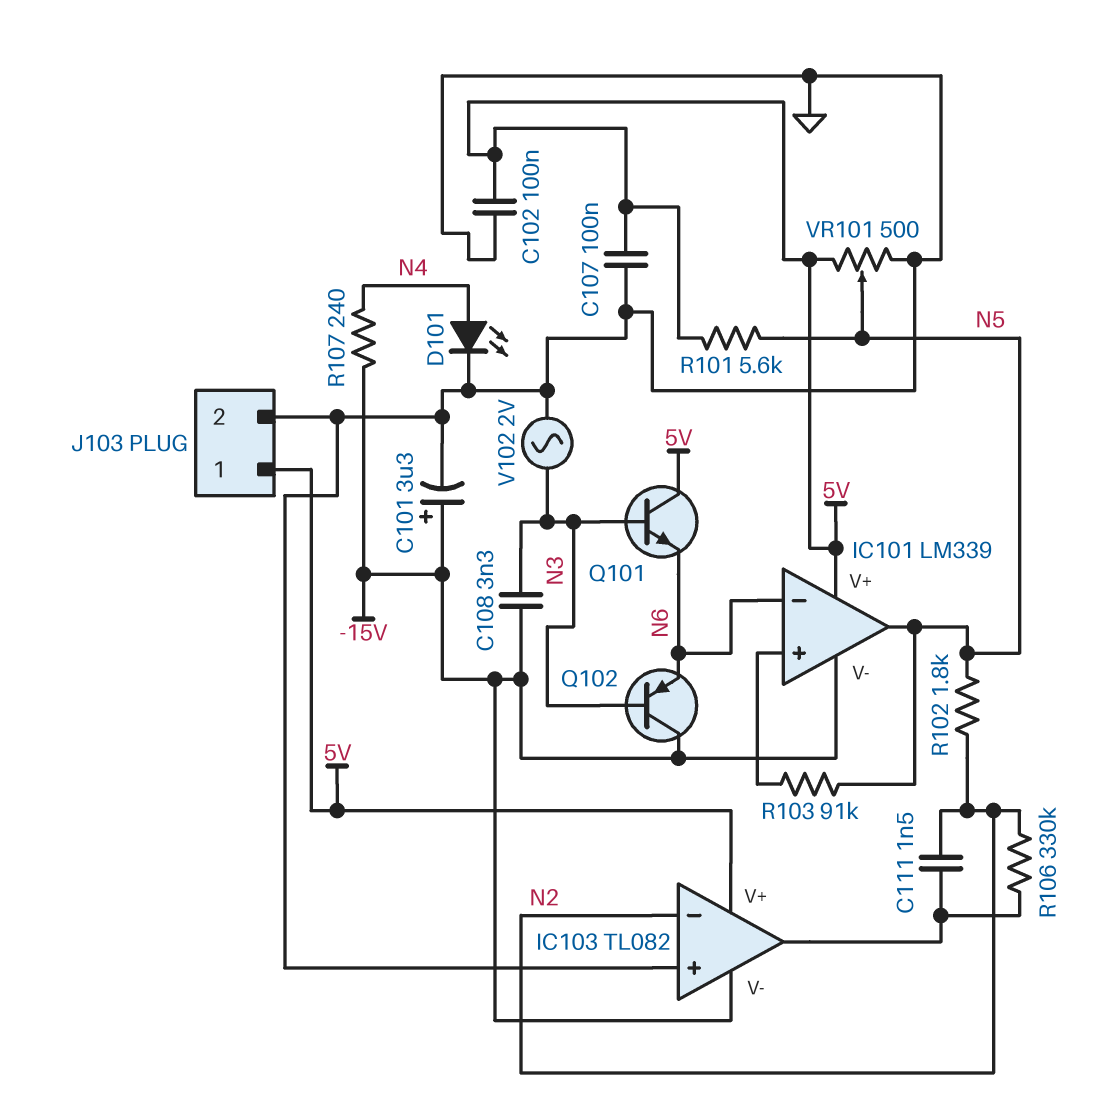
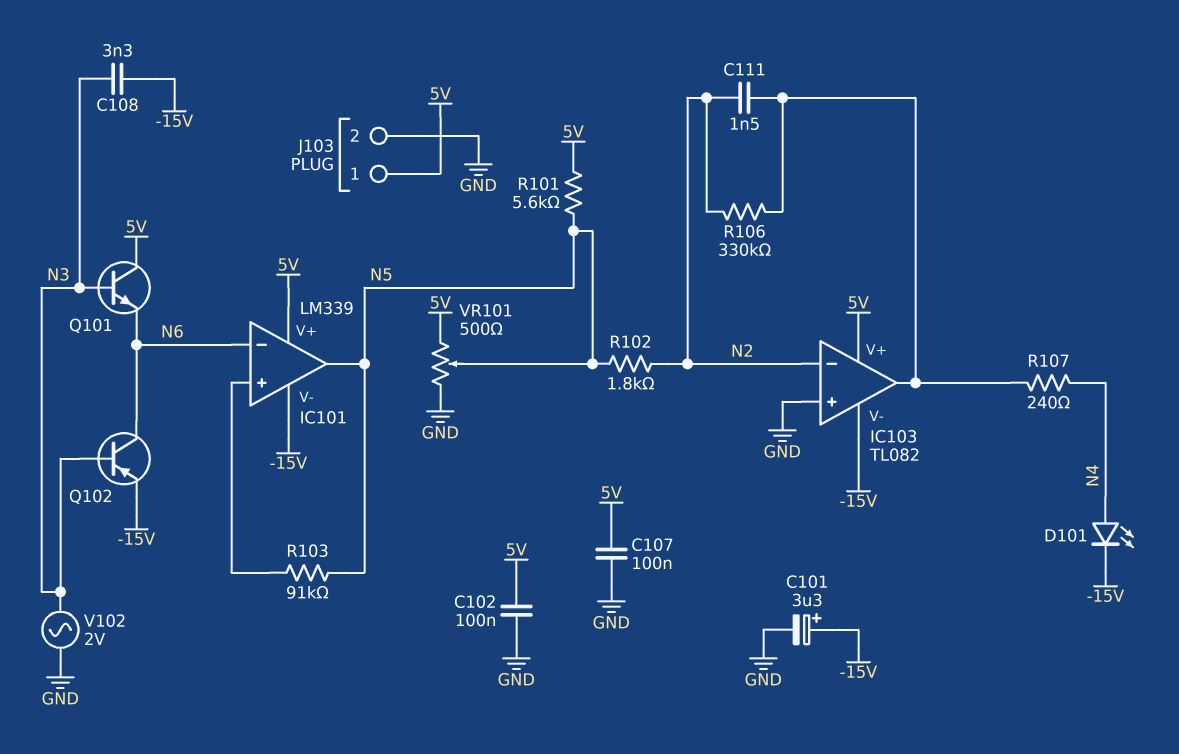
D101: LED (A N4, K GND) -> LED (A N4, K -15V)
Q102: PNP (B N3, C -15V, E N6) -> PNP (B N3, C N6, E -15V)
R107: 240 (-15V, N4) -> 240 (IC103/out, N4)

